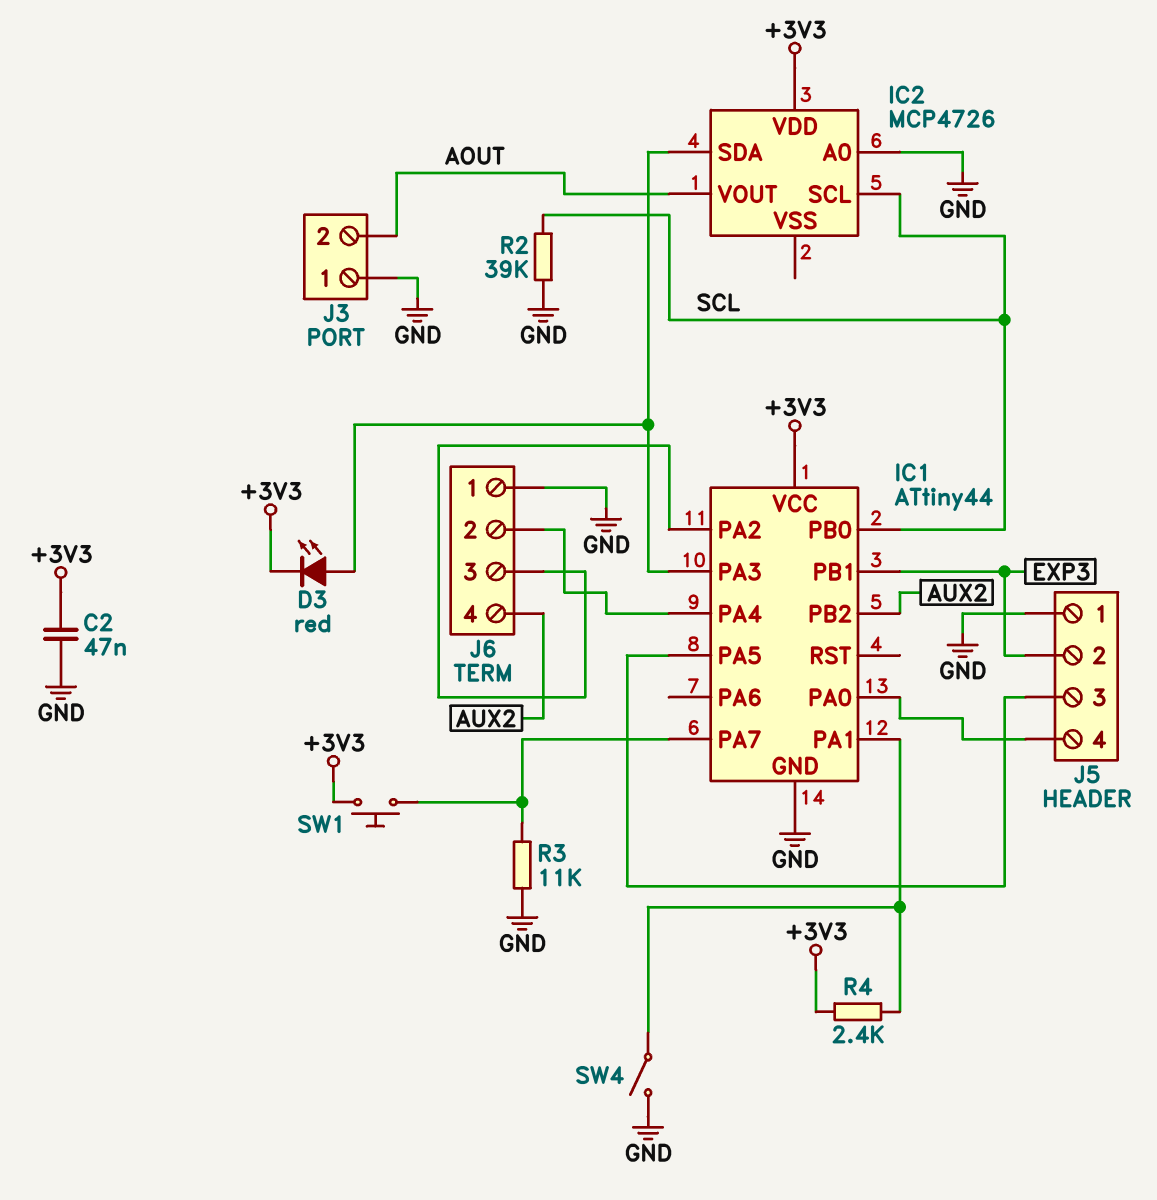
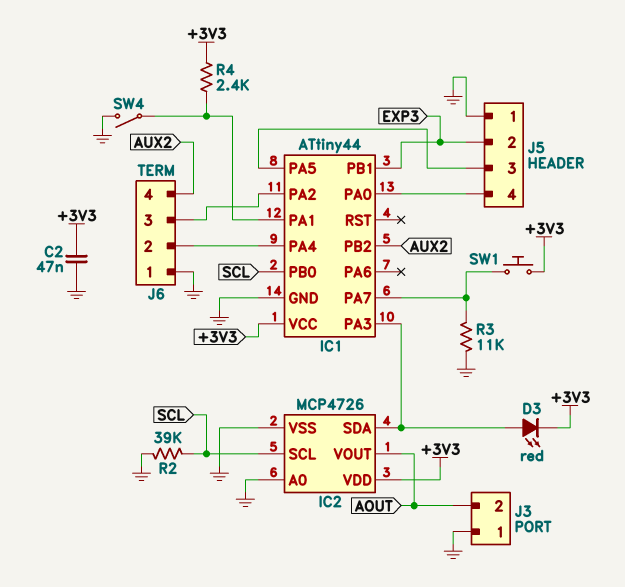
IC2 pin VSS: none -> GND

